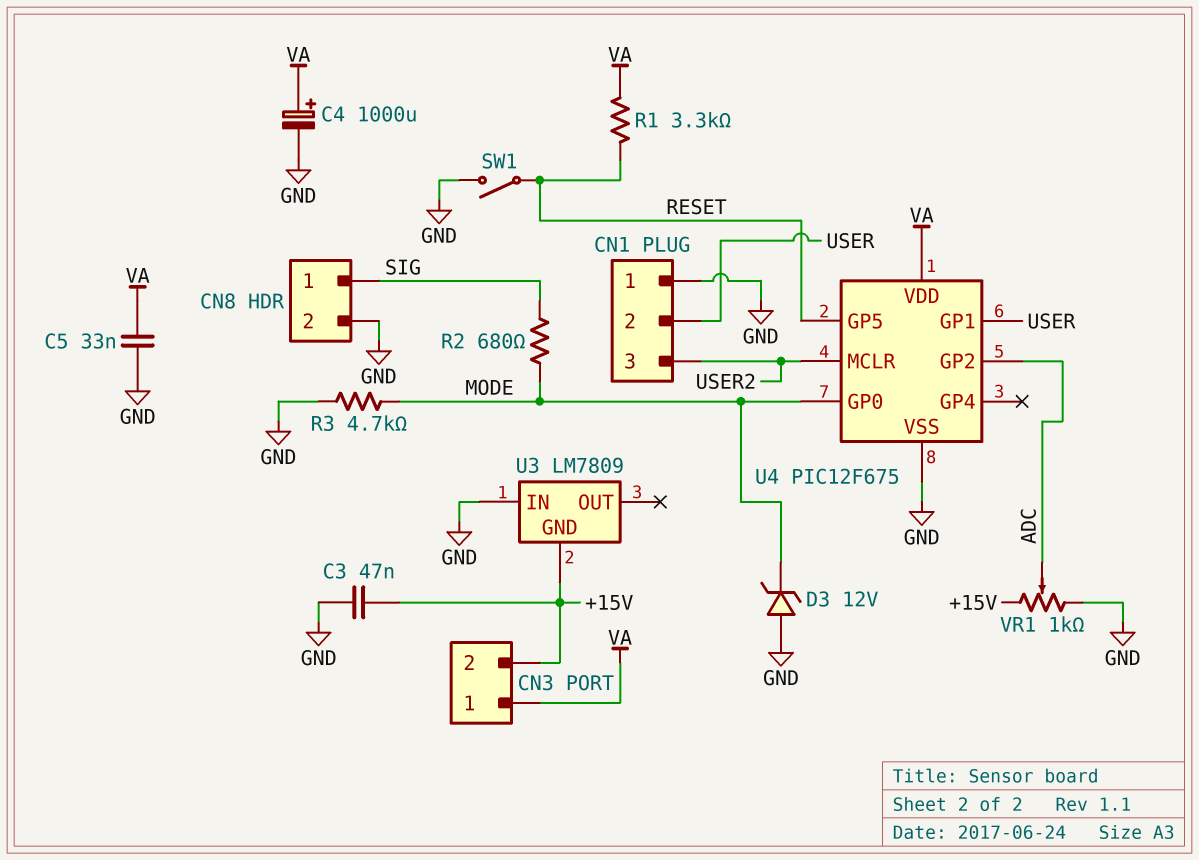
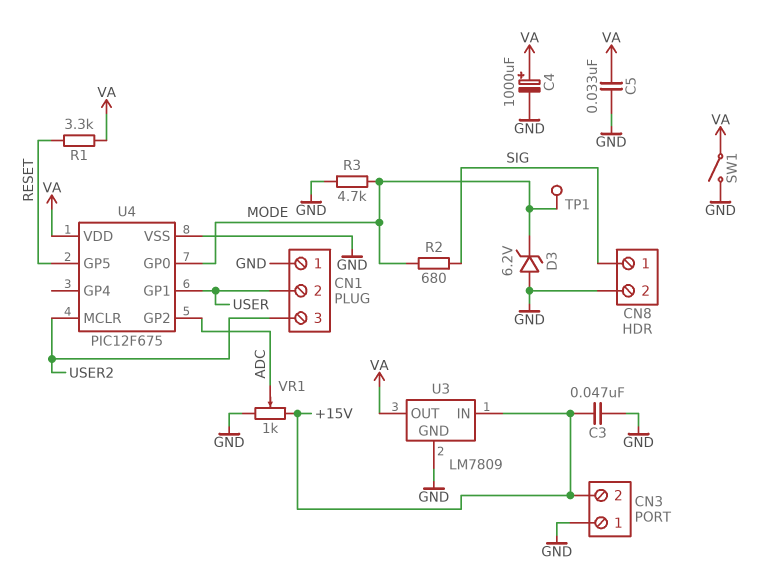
CN3 pin 1: VA -> GND
D3: zener 12V (A GND, K MODE) -> zener 6.2V (A GND, K MODE)
SW1: switch (GND, RESET) -> switch (GND, VA)
TP1: none -> test point (MODE)
U3 pin GND: +15V -> GND
U3 pin IN: GND -> +15V
U3 pin OUT: none -> VA

